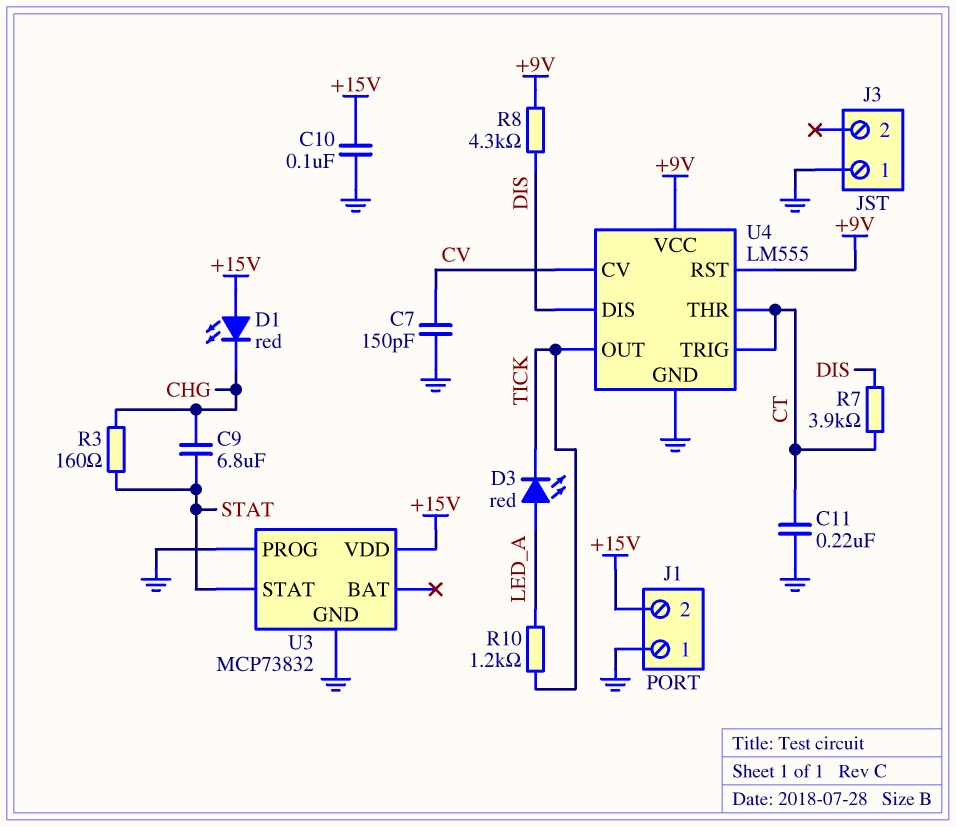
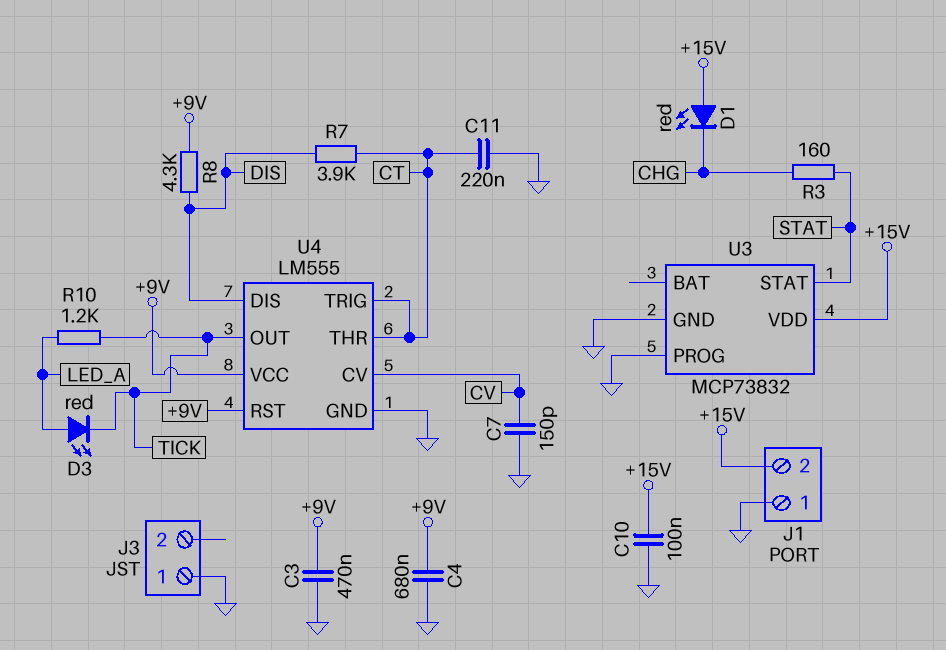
C3: none -> 470nF (+9V, GND)
C4: none -> 680nF (+9V, GND)
C9: 6.8uF (CHG, STAT) -> none

